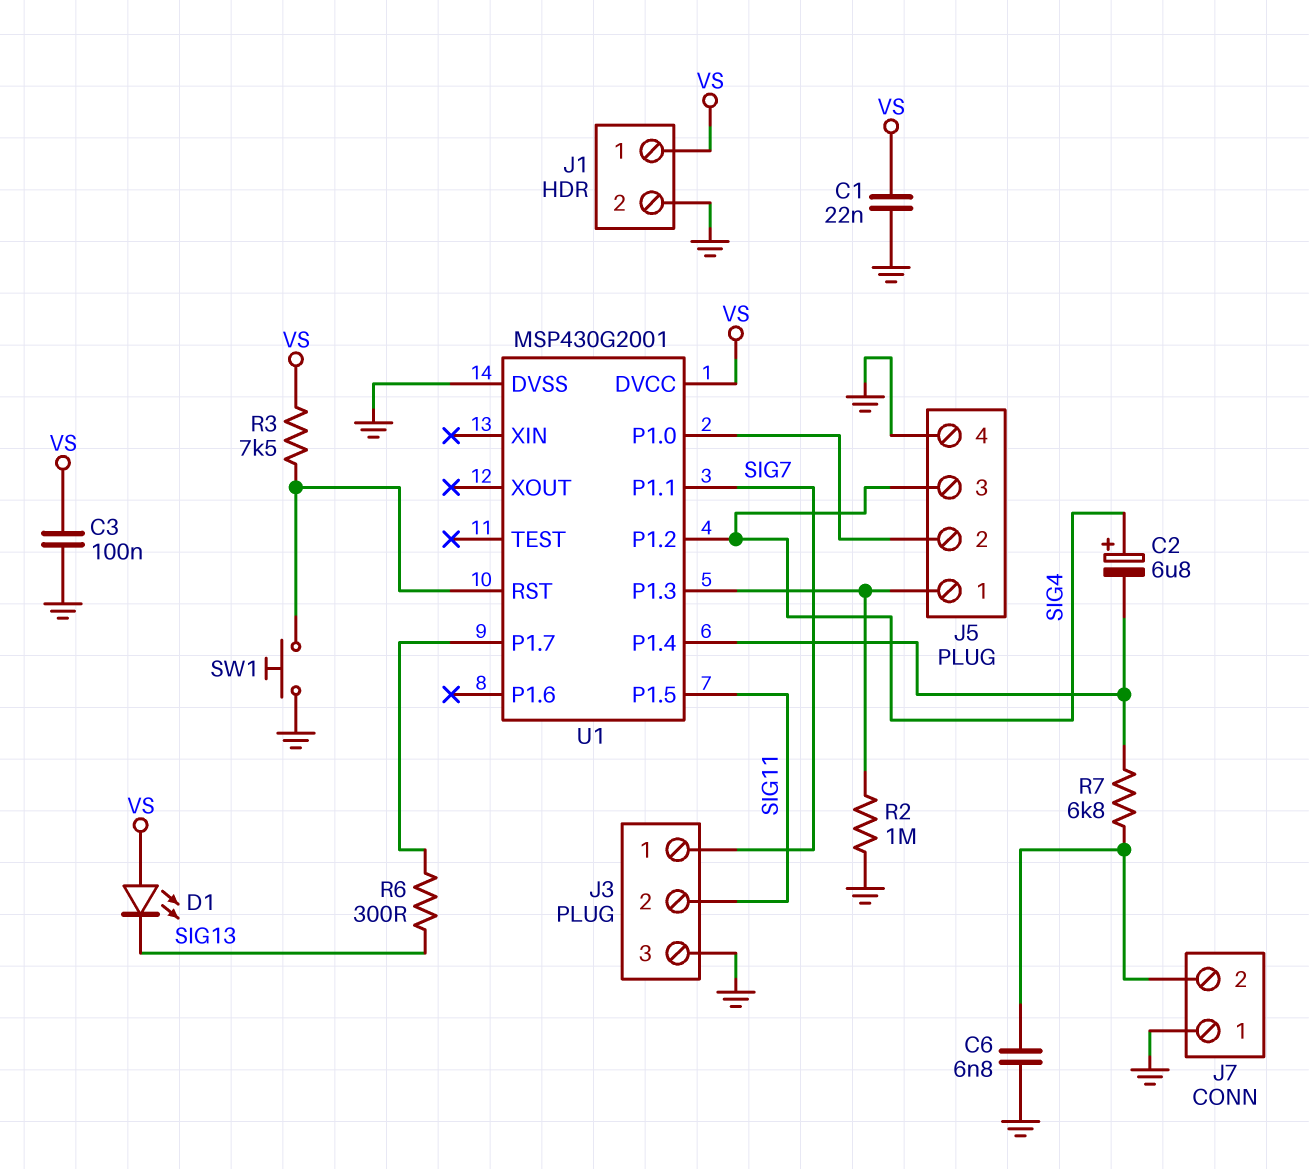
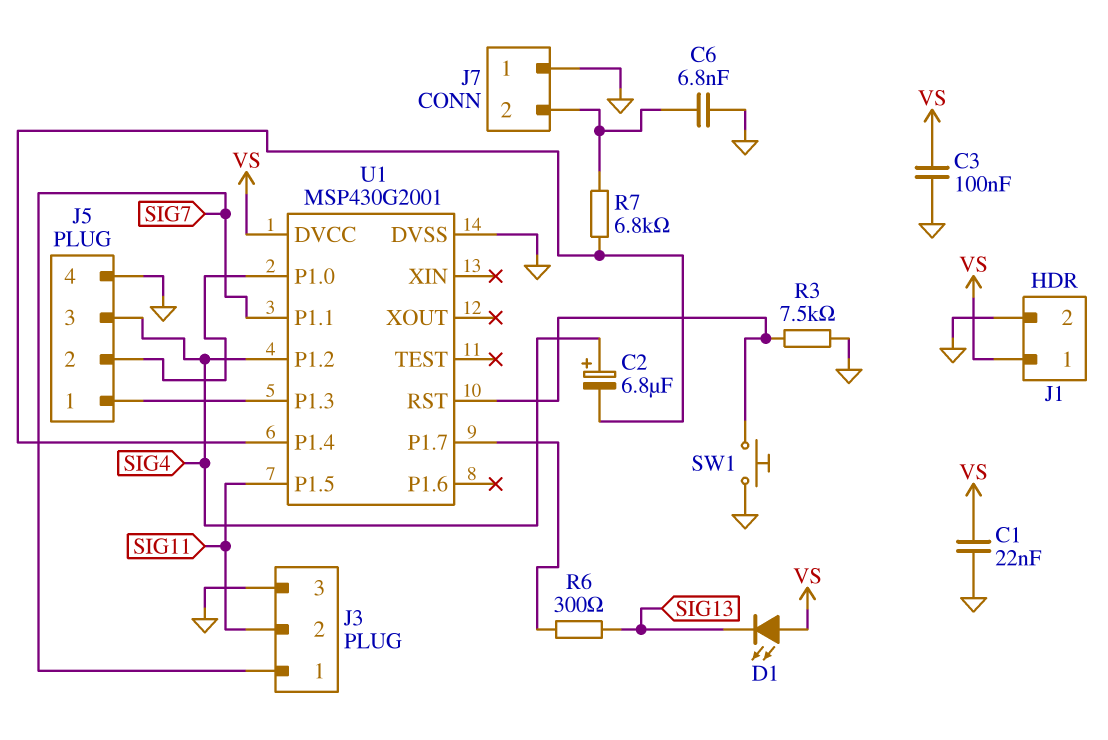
R2: 1M (GND, J5/1) -> none
R3: 7.5k (U1/RST, VS) -> 7.5k (GND, U1/RST)

